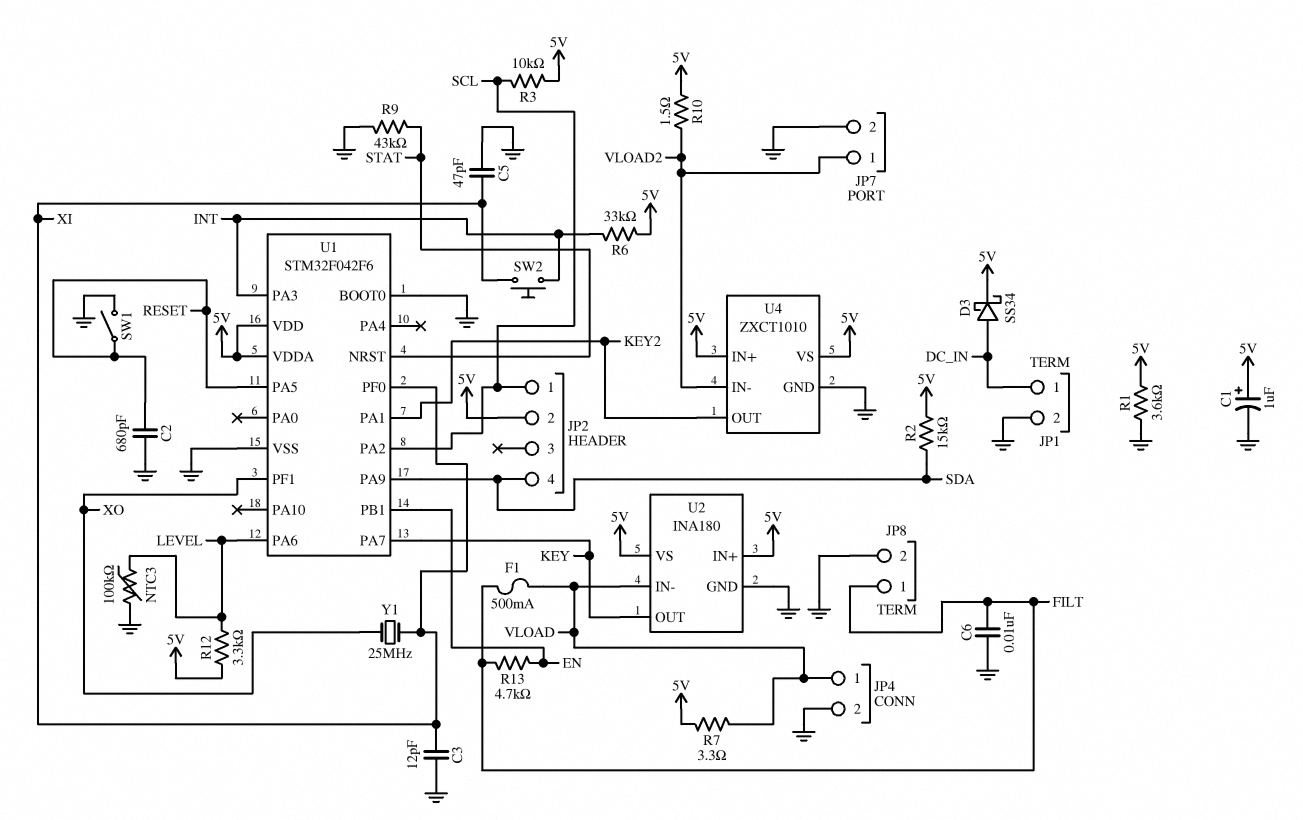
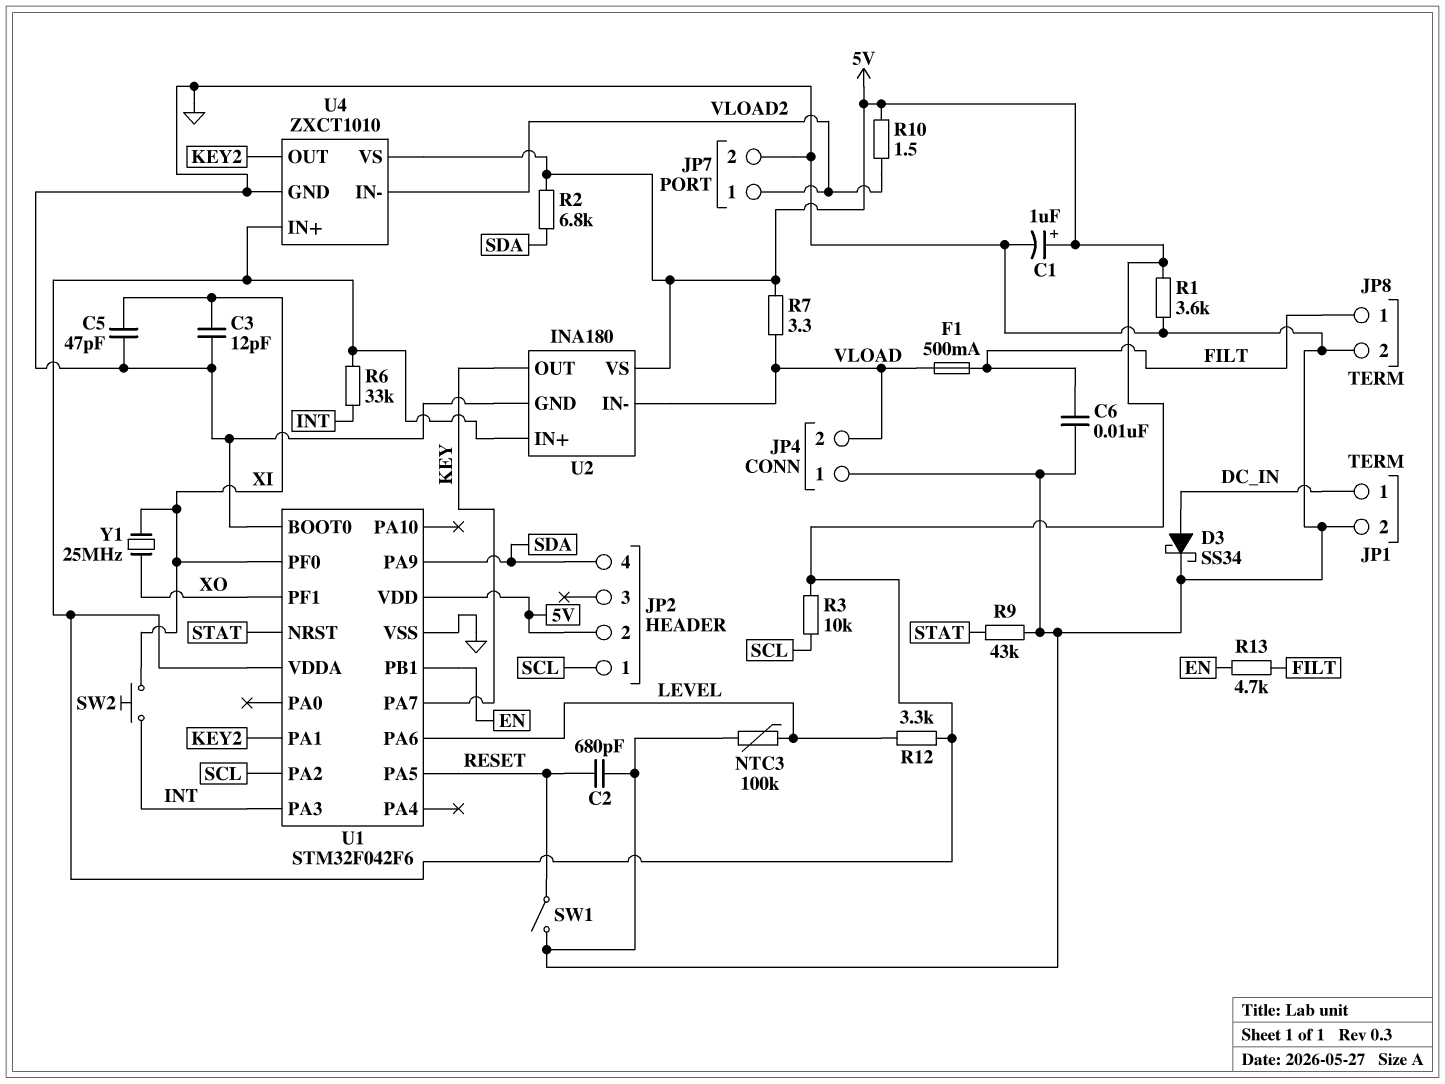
D3: schottky SS34 (A DC_IN, K 5V) -> schottky SS34 (A DC_IN, K GND)
JP4 pin 1: VLOAD -> GND
JP4 pin 2: GND -> VLOAD
R2: 15k (5V, SDA) -> 6.8k (5V, SDA)

